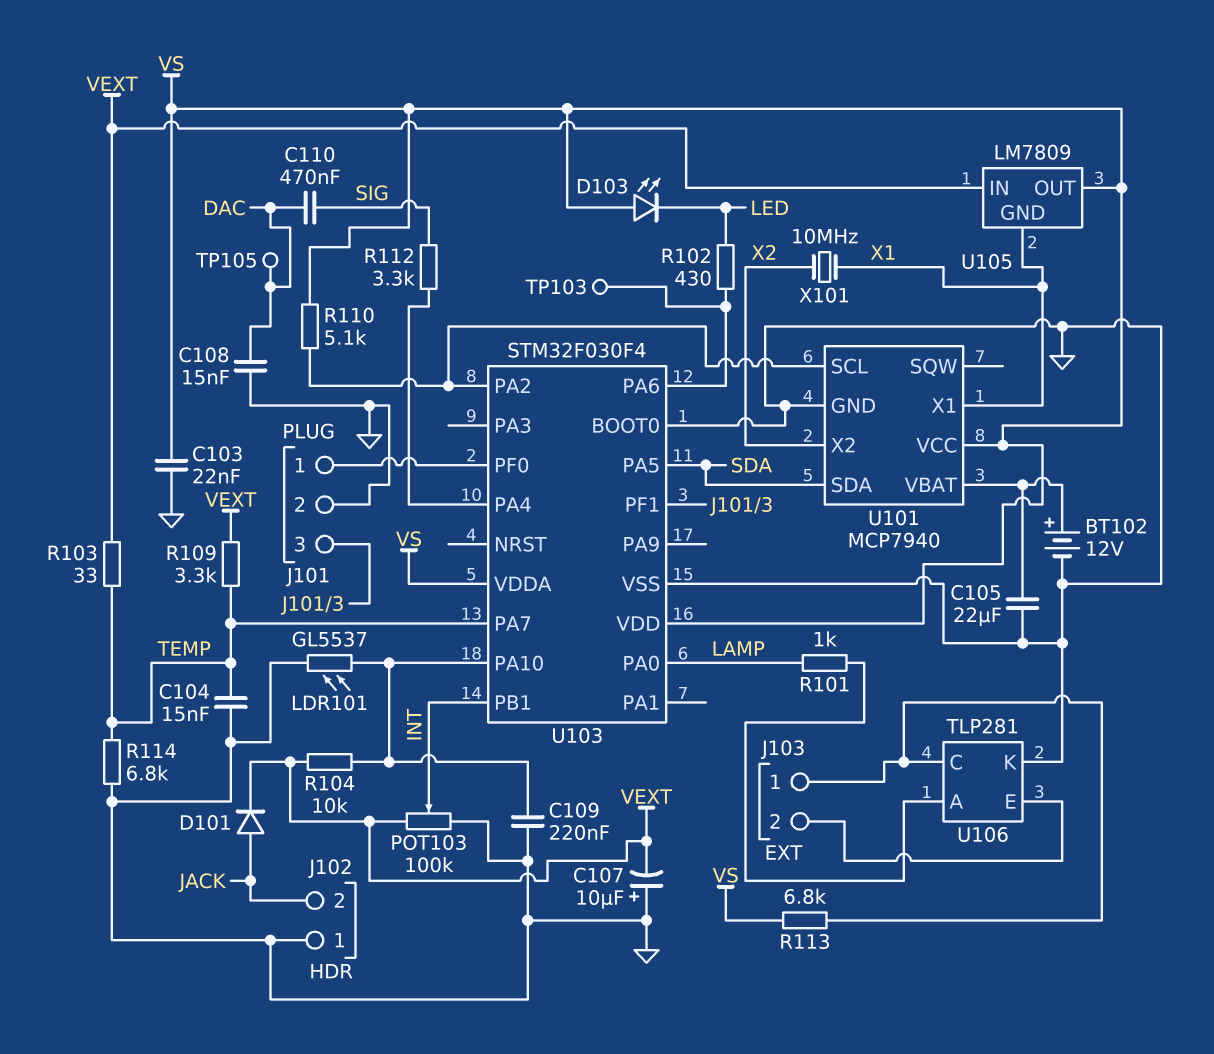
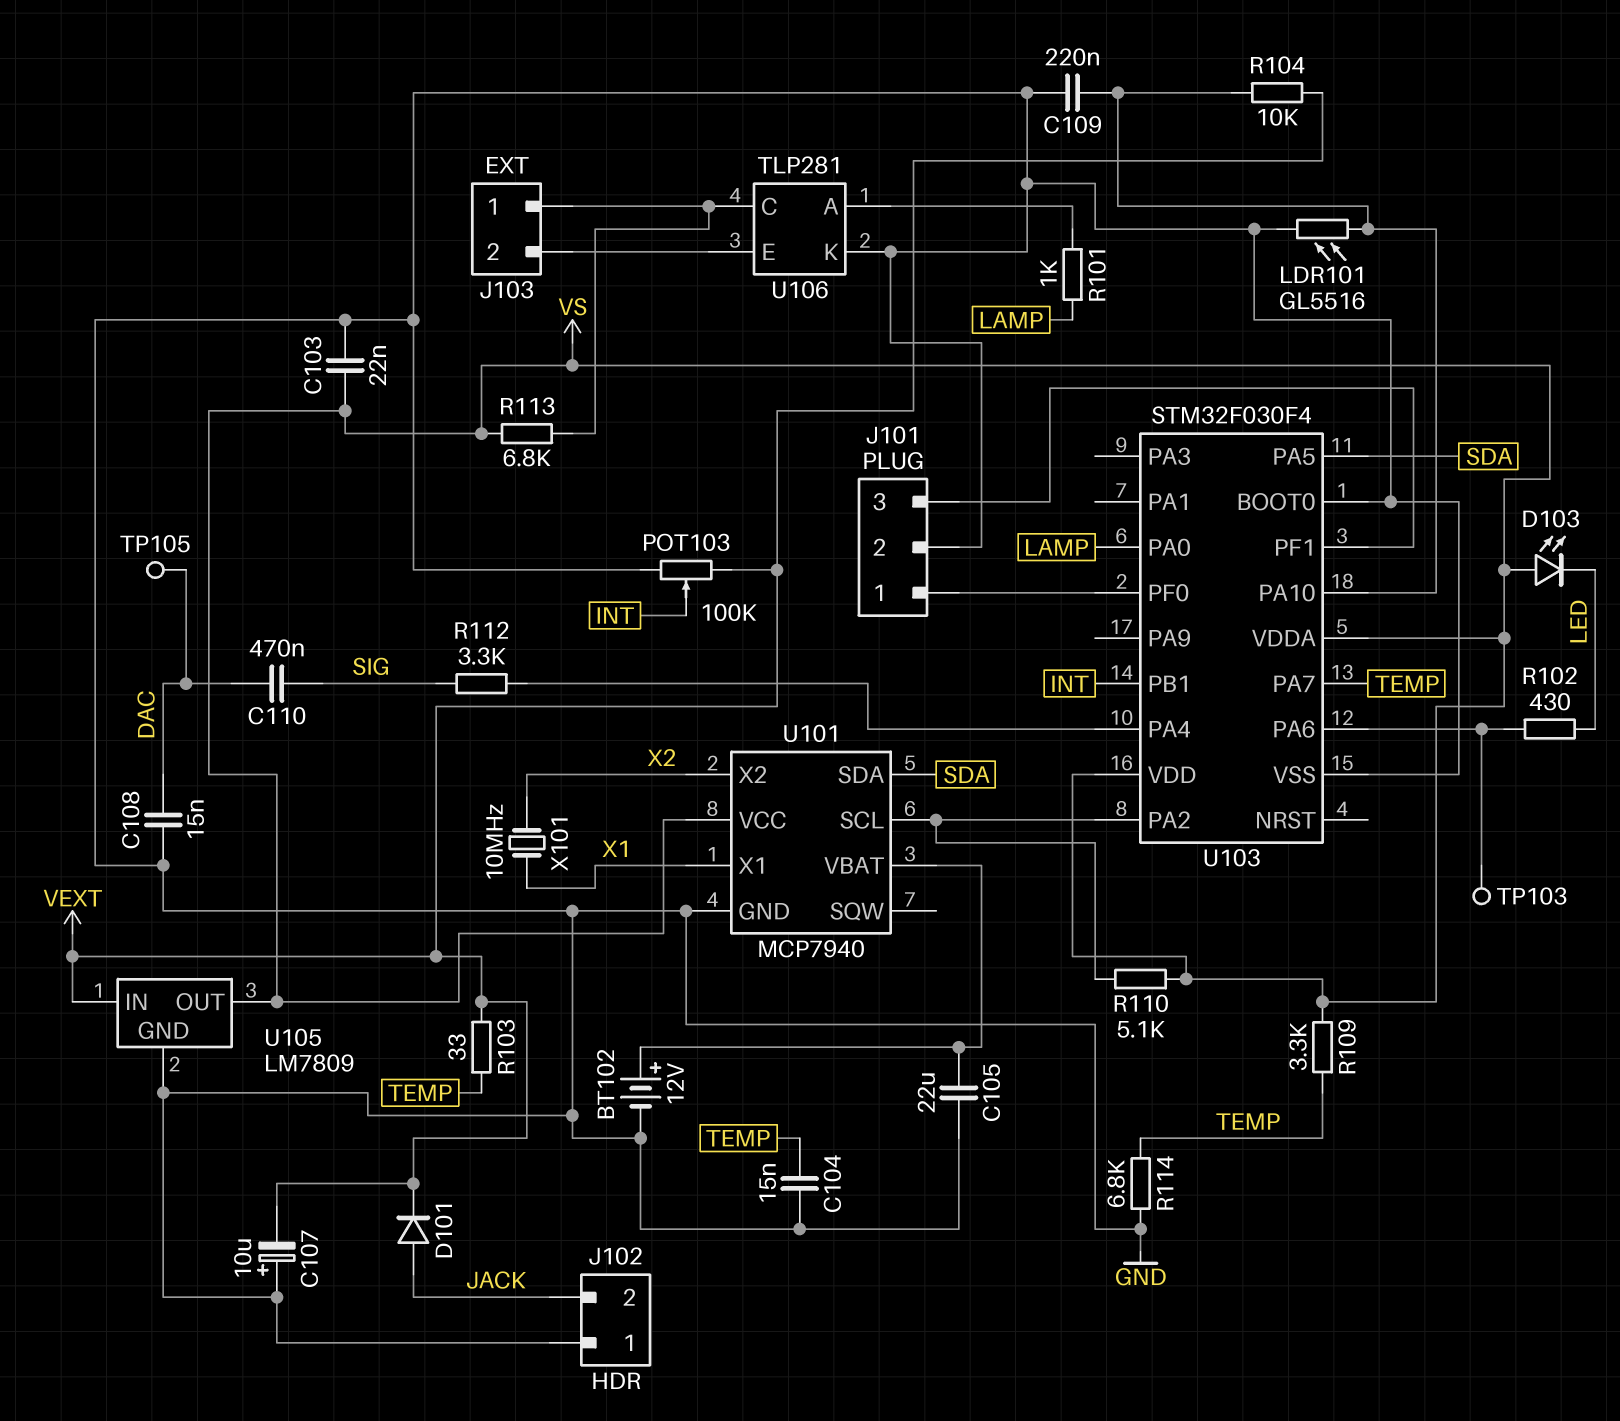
LDR101: GL5537 (GND, U103/PA10) -> GL5516 (GND, U103/PA10)
R109: 3.3k (TEMP, VEXT) -> 3.3k (TEMP, VS)
U105 pin GND: X1 -> GND

